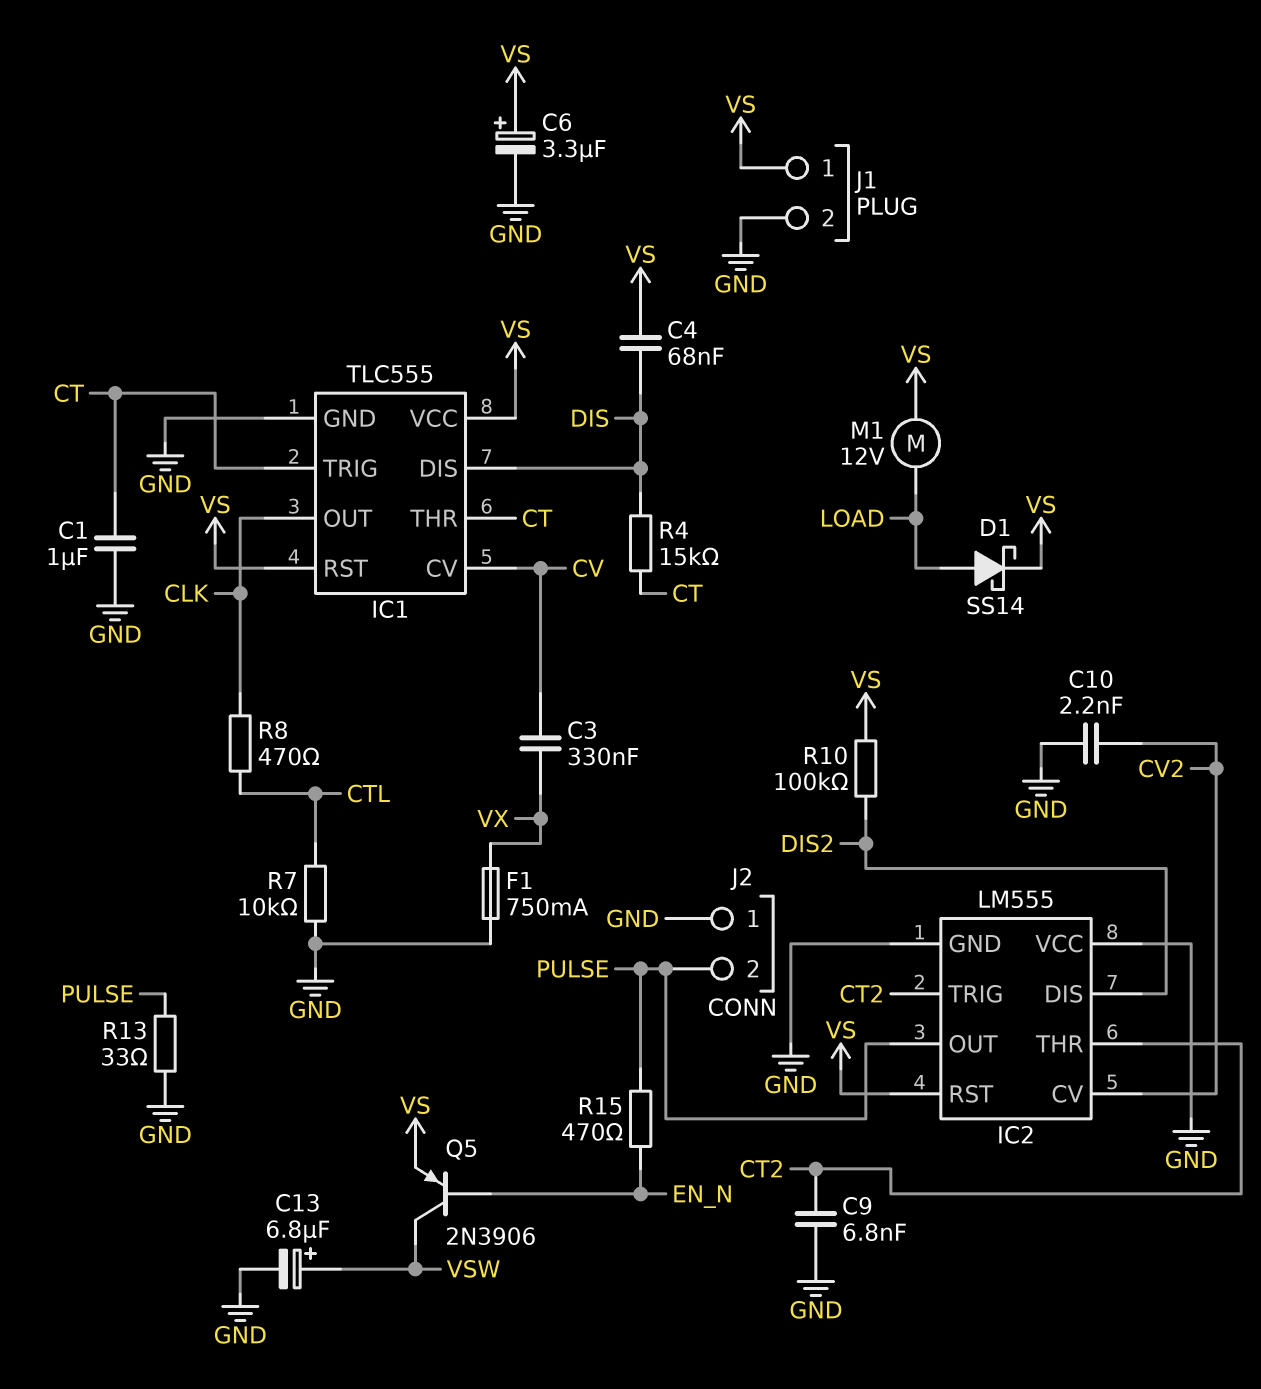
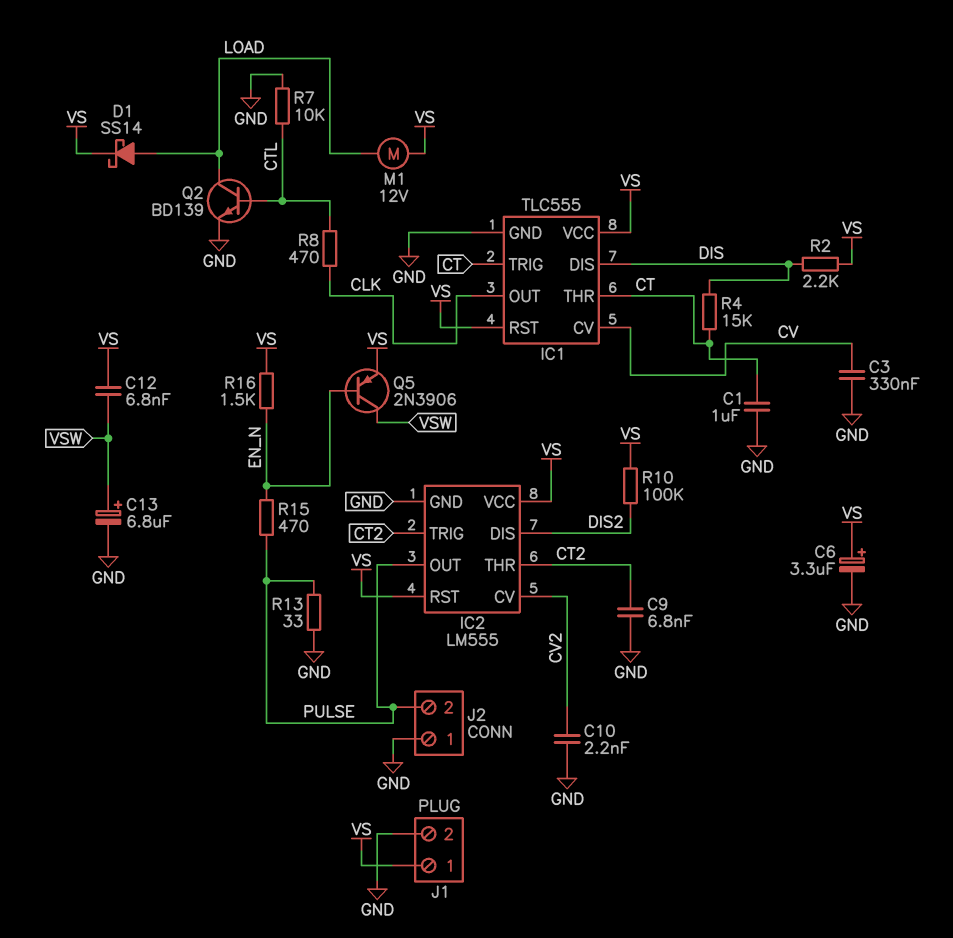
C3: 330nF (CV, VX) -> 330nF (CV, GND)
C4: 68nF (DIS, VS) -> none
C12: none -> 6.8nF (VS, VSW)
F1: 750mA (GND, VX) -> none
IC2 pin VCC: GND -> VS
Q2: none -> NPN BD139 (B CTL, C LOAD, E GND)
R2: none -> 2.2k (DIS, VS)
R16: none -> 1.5k (EN_N, VS)

